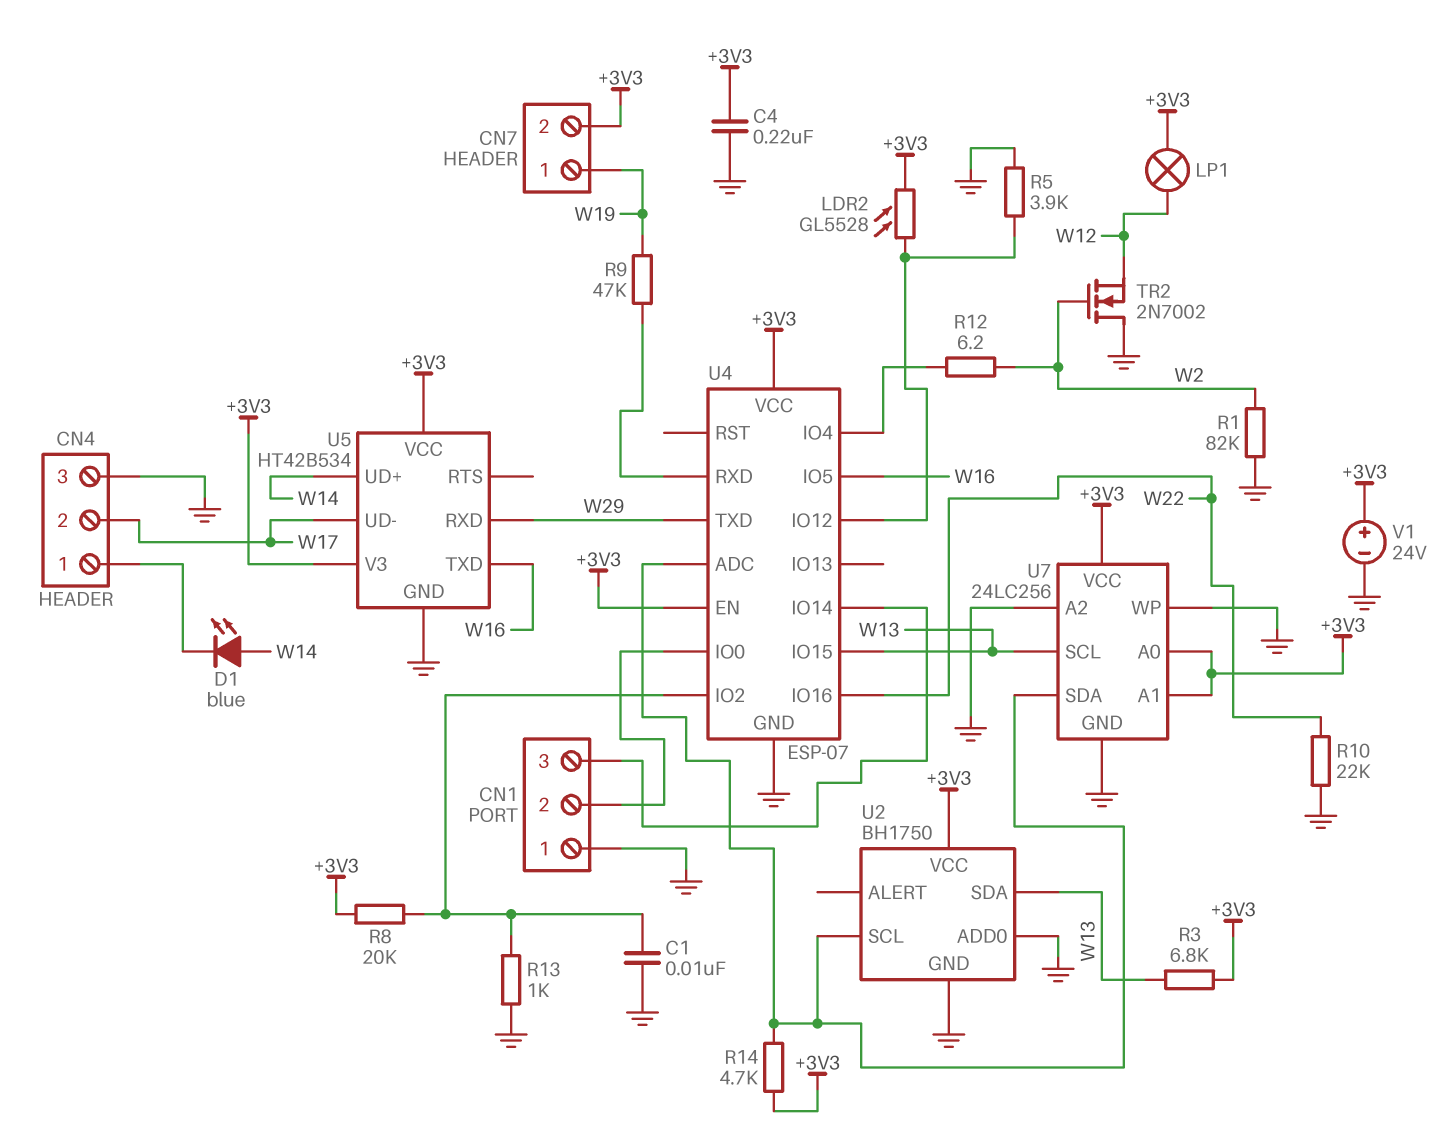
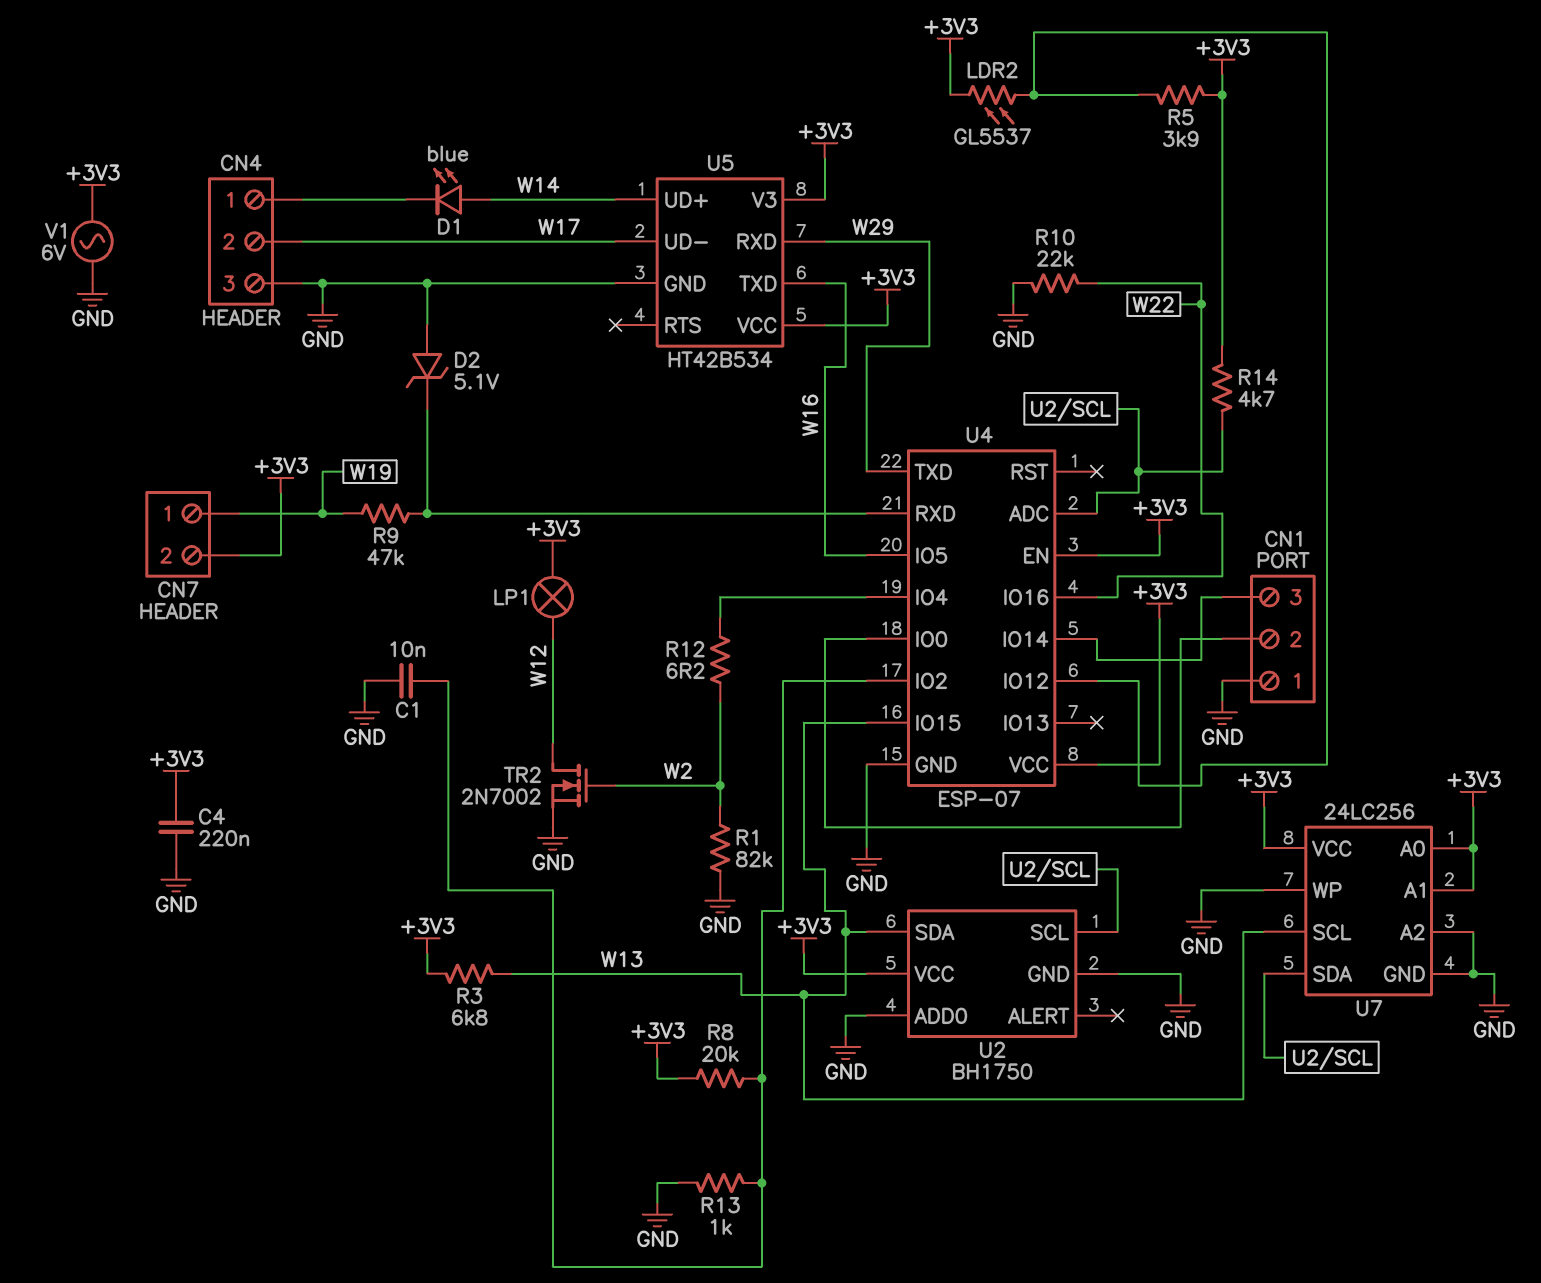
D2: none -> zener 5.1V (A GND, K U4/RXD)
LDR2: GL5528 (+3V3, U4/IO12) -> GL5537 (+3V3, U4/IO12)
R5: 3.9k (GND, U4/IO12) -> 3.9k (+3V3, U4/IO12)
TR2: NMOS 2N7002 (G W2, D GND, S W12) -> NMOS 2N7002 (G W2, D W12, S GND)
V1: 24V (plus +3V3, minus GND) -> AC 6V (+3V3, GND)

